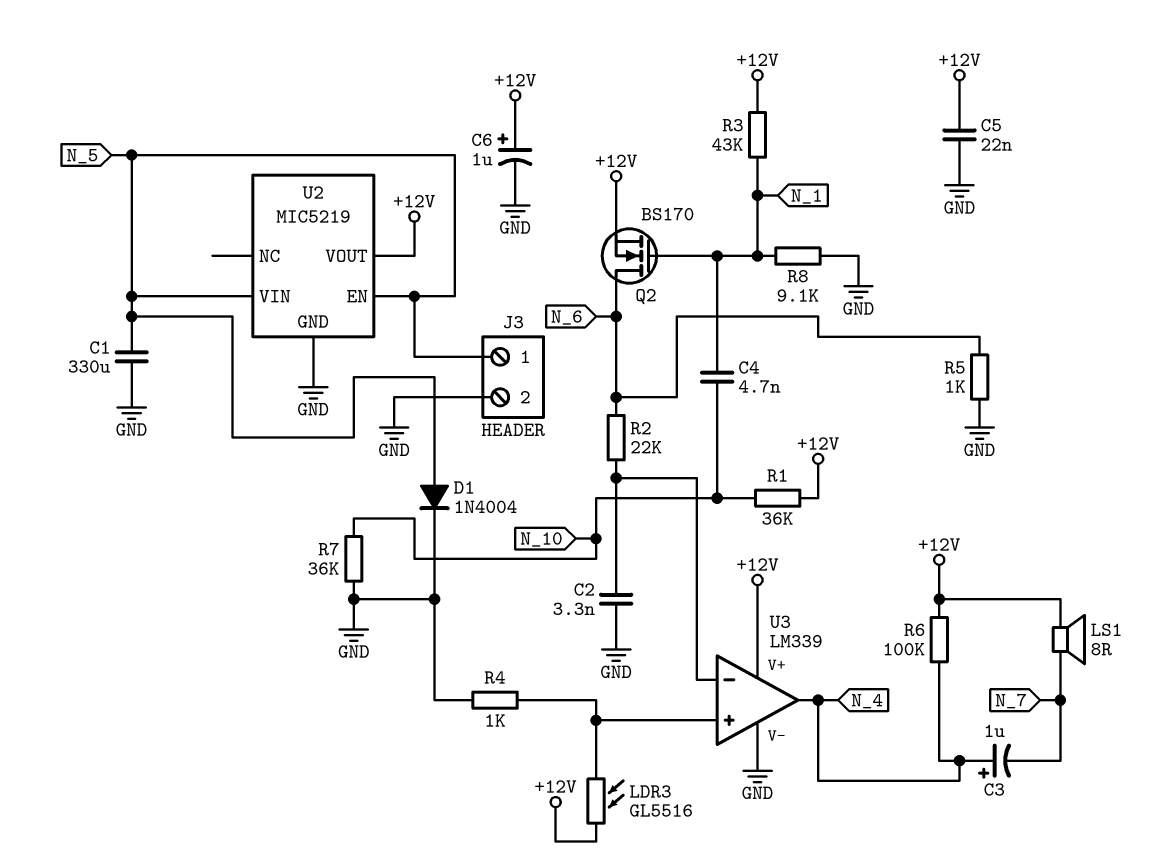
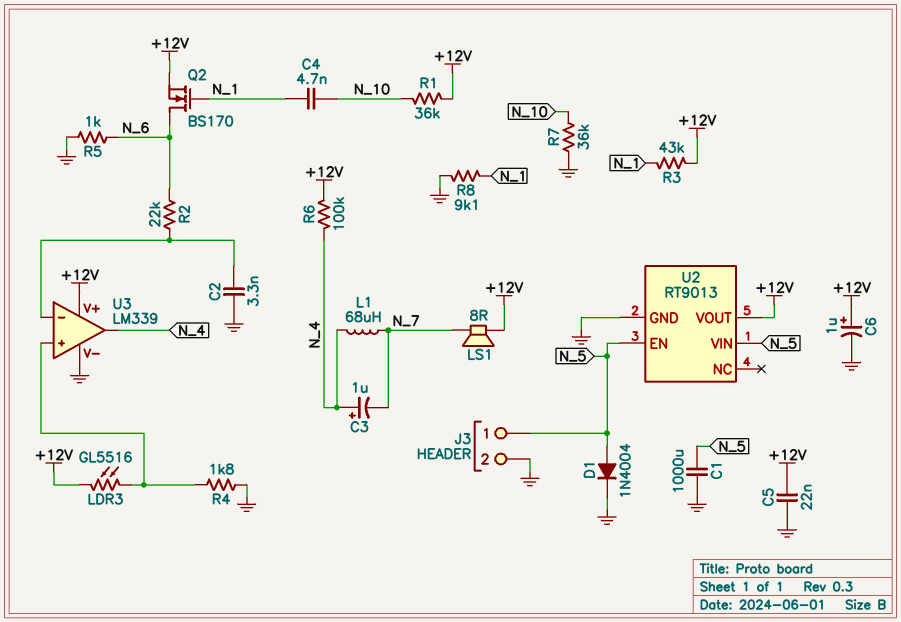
C1: 330uF (GND, N_5) -> 1000uF (GND, N_5)
L1: none -> 68uH (N_4, N_7)
R4: 1k (GND, U3/in+) -> 1.8k (GND, U3/in+)
U2: MIC5219 -> RT9013

